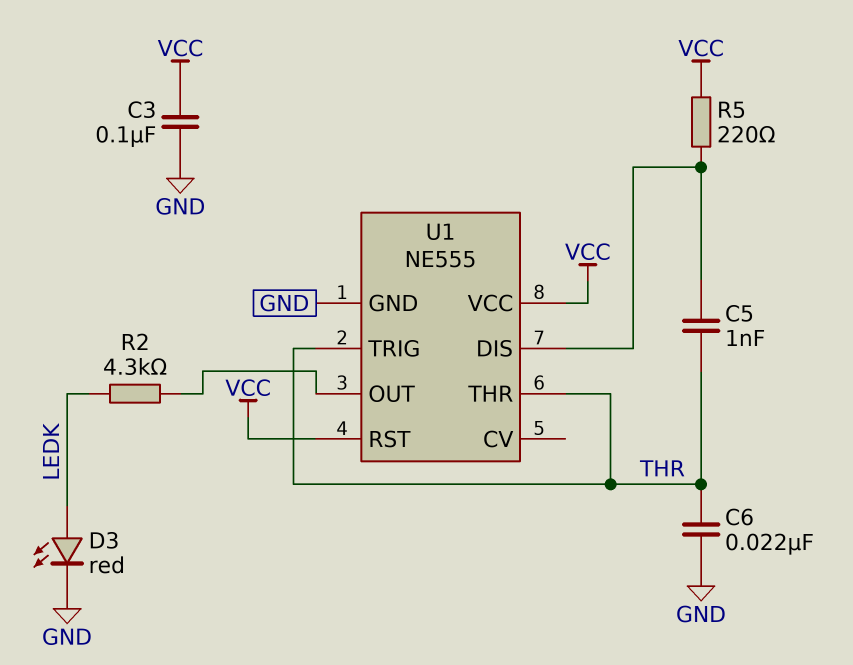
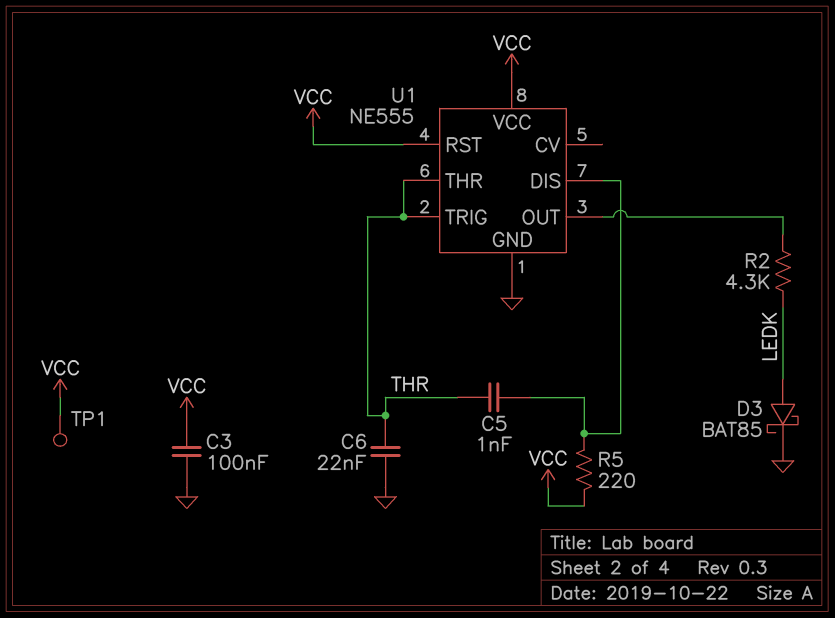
D3: LED red (A LEDK, K GND) -> schottky BAT85 (A LEDK, K GND)
TP1: none -> test point (VCC)

